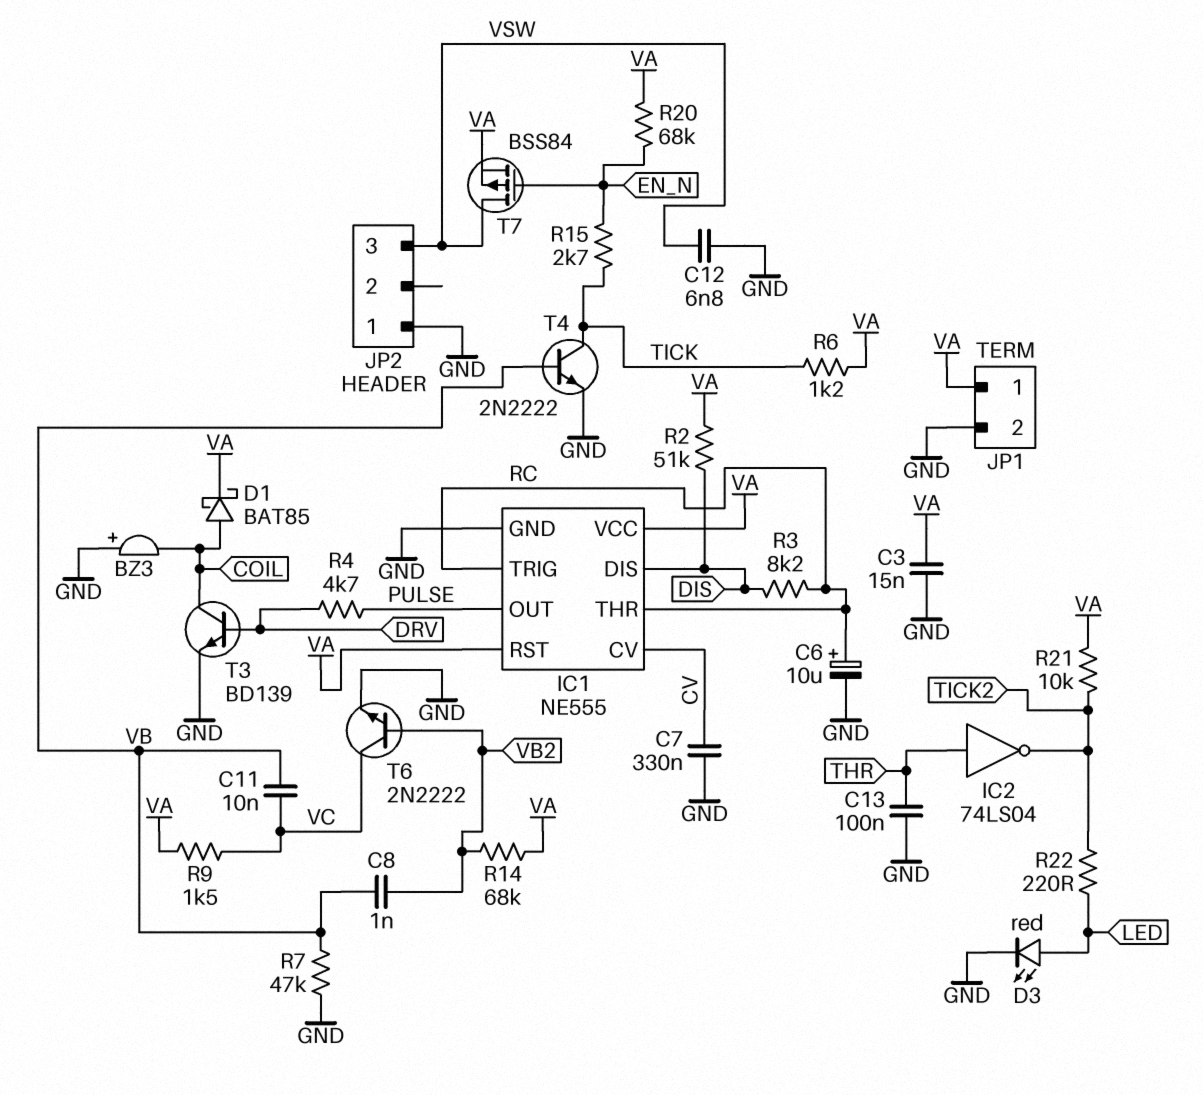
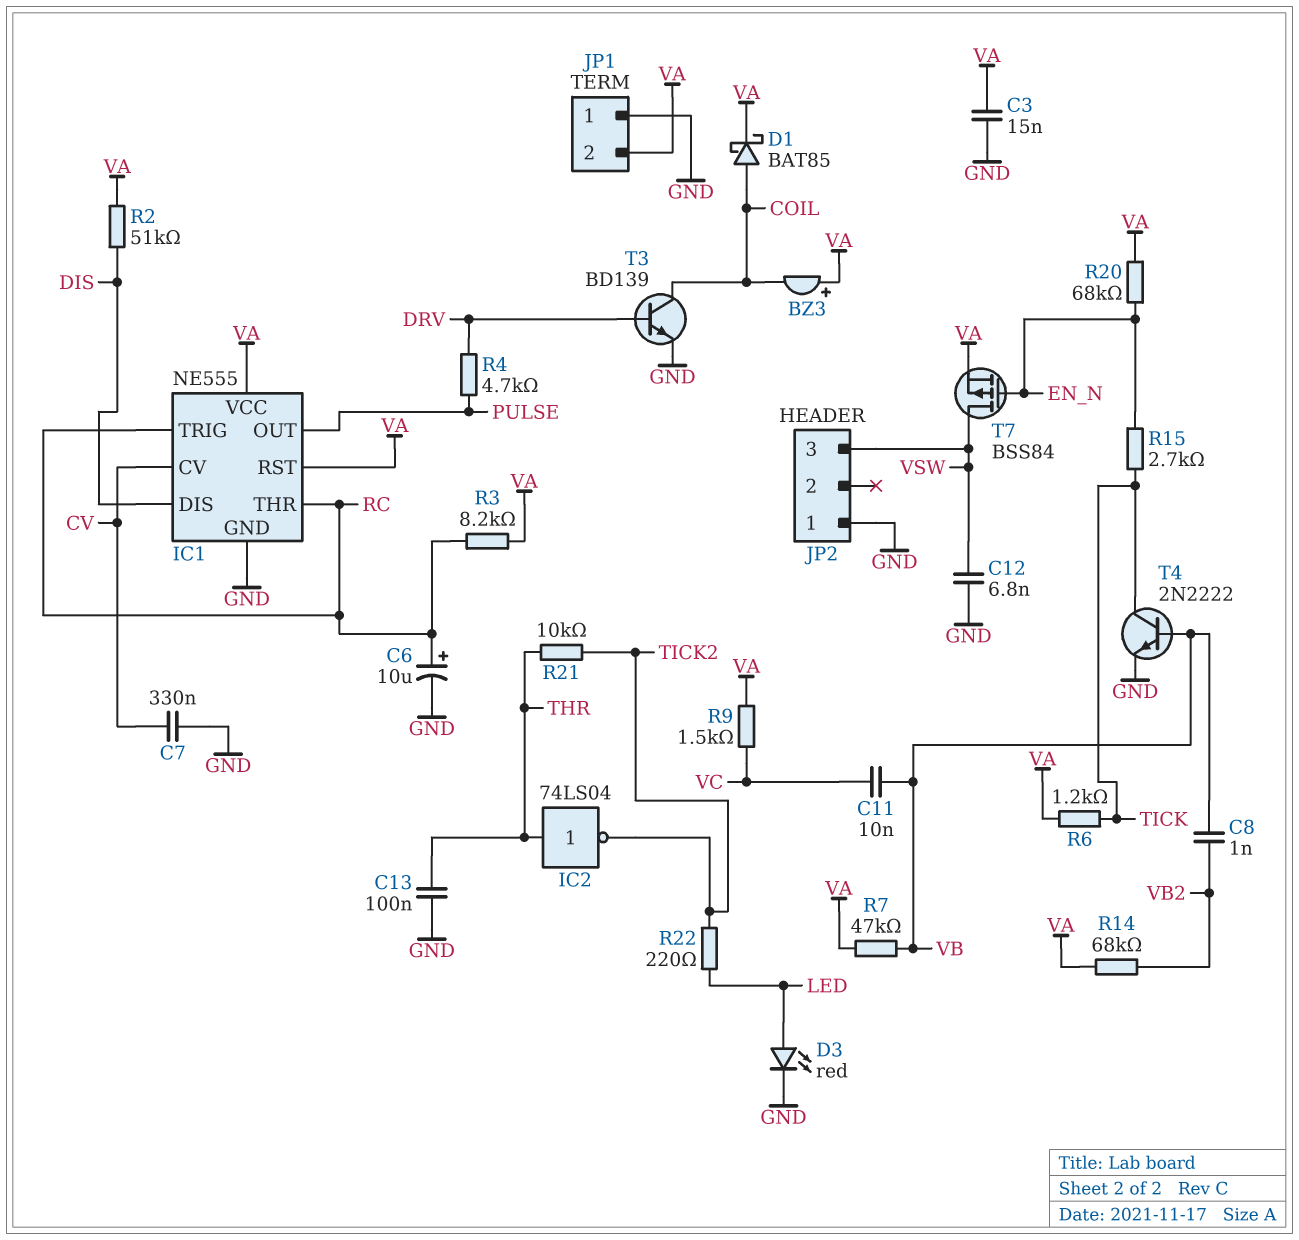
BZ3: buzzer (plus GND, minus COIL) -> buzzer (plus VA, minus COIL)
JP1 pin 1: VA -> GND
JP1 pin 2: GND -> VA
R3: 8.2k (DIS, RC) -> 8.2k (RC, VA)
R7: 47k (GND, VB) -> 47k (VA, VB)
R21: 10k (TICK2, VA) -> 10k (THR, TICK2)
T6: NPN 2N2222 (B VB2, C VC, E GND) -> none

